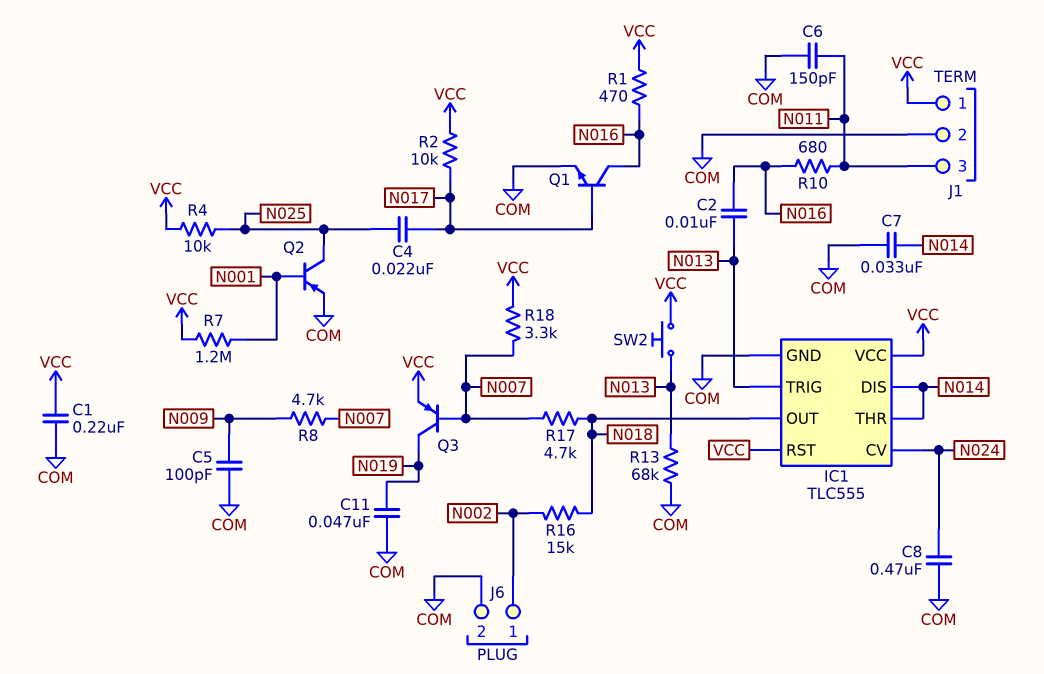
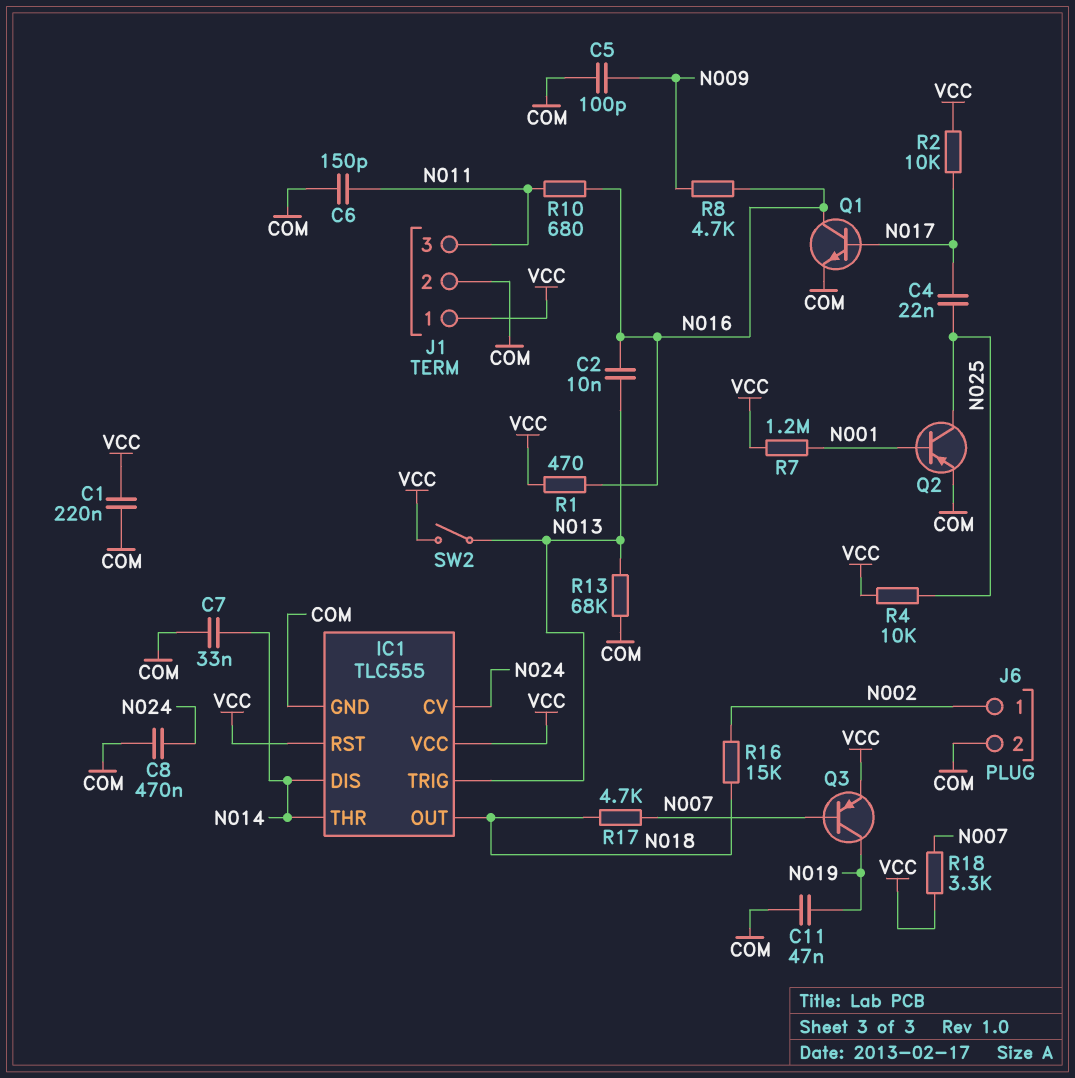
R8: 4.7k (N007, N009) -> 4.7k (N009, N016)
SW2: button (N013, VCC) -> switch (N013, VCC)

